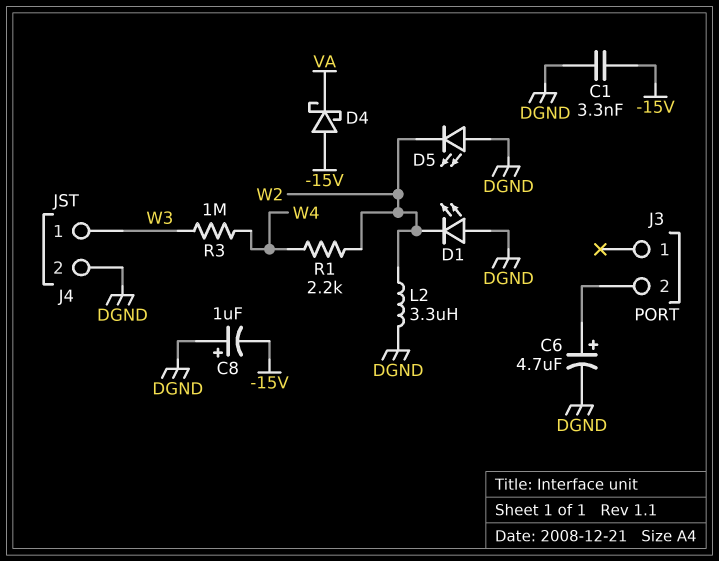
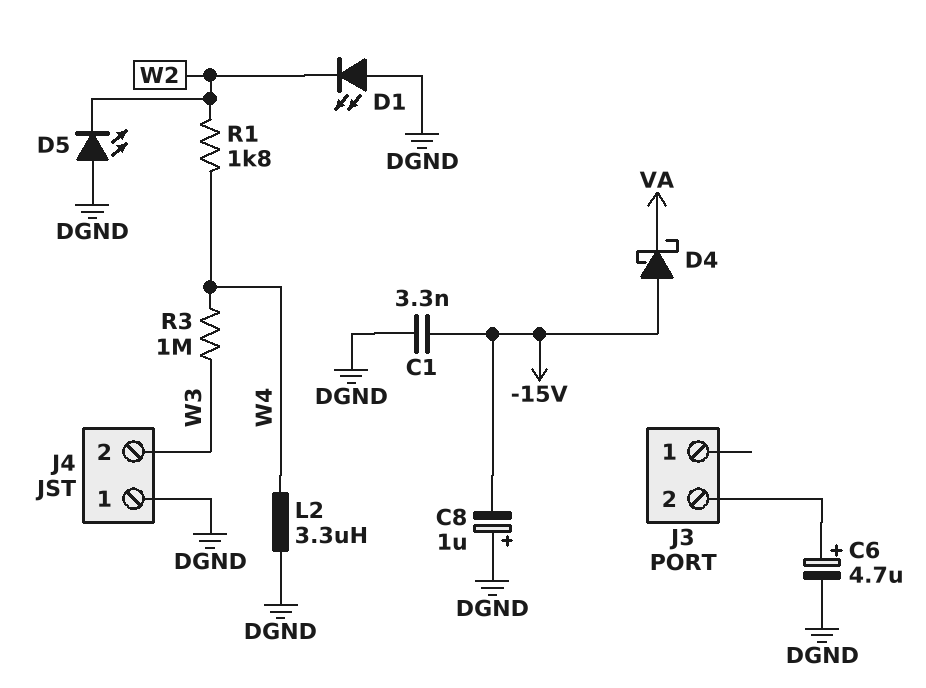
J4 pin 1: W3 -> DGND
J4 pin 2: DGND -> W3
L2: 3.3uH (DGND, W2) -> 3.3uH (DGND, W4)
R1: 2.2k (W2, W4) -> 1.8k (W2, W4)

